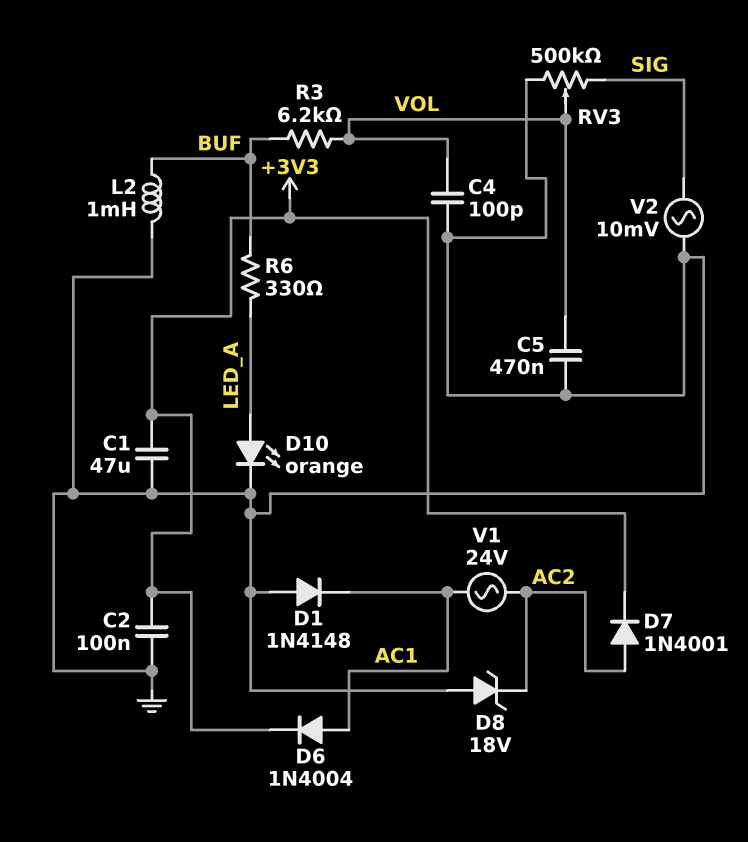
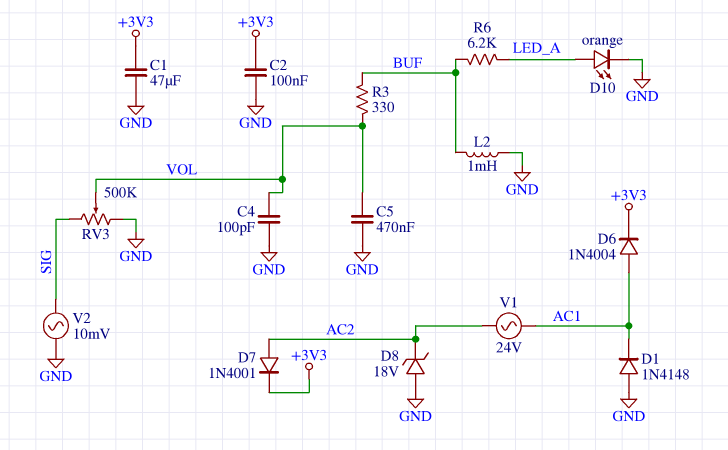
R3: 6.2k (BUF, VOL) -> 330 (BUF, VOL)
R6: 330 (BUF, LED_A) -> 6.2k (BUF, LED_A)

